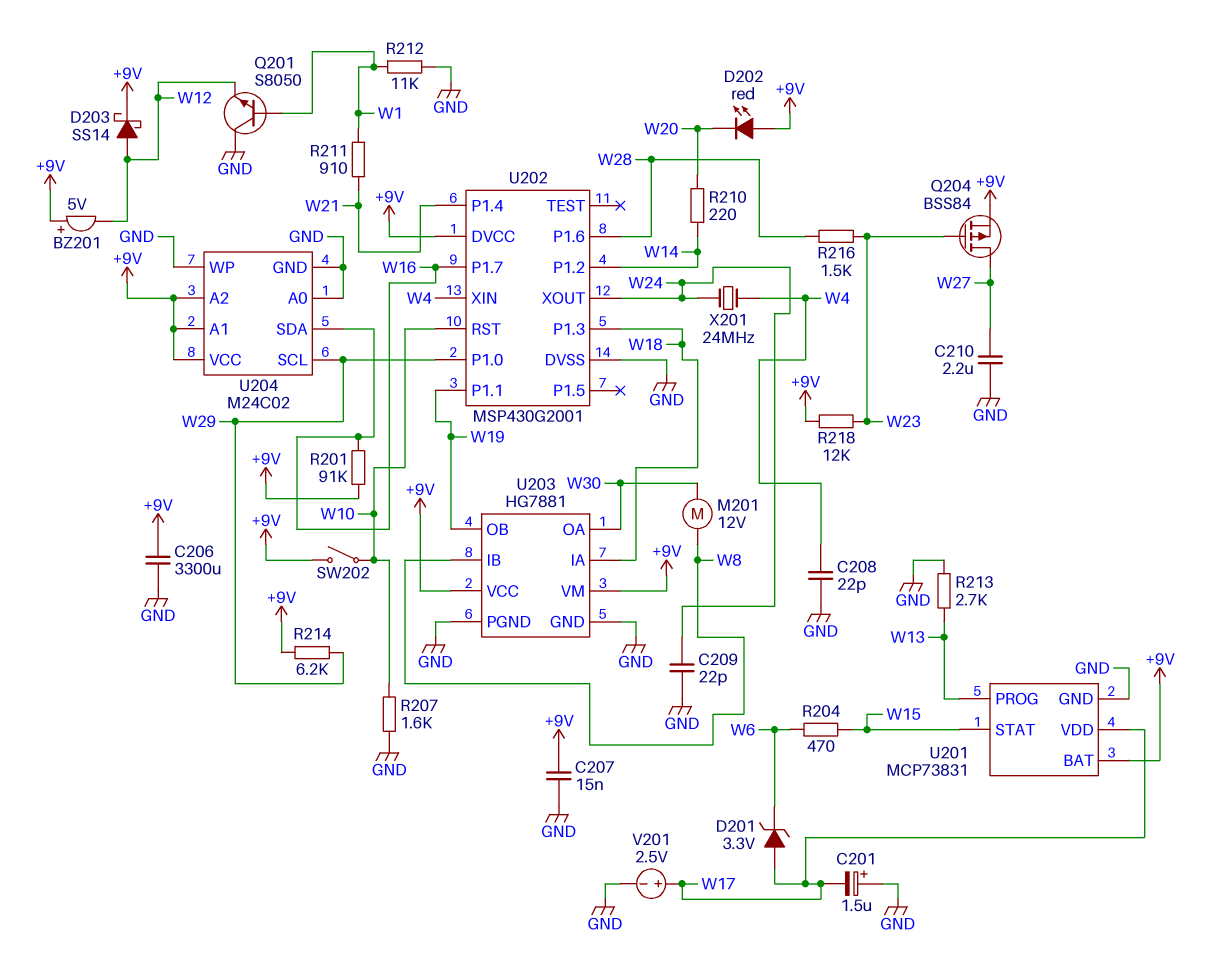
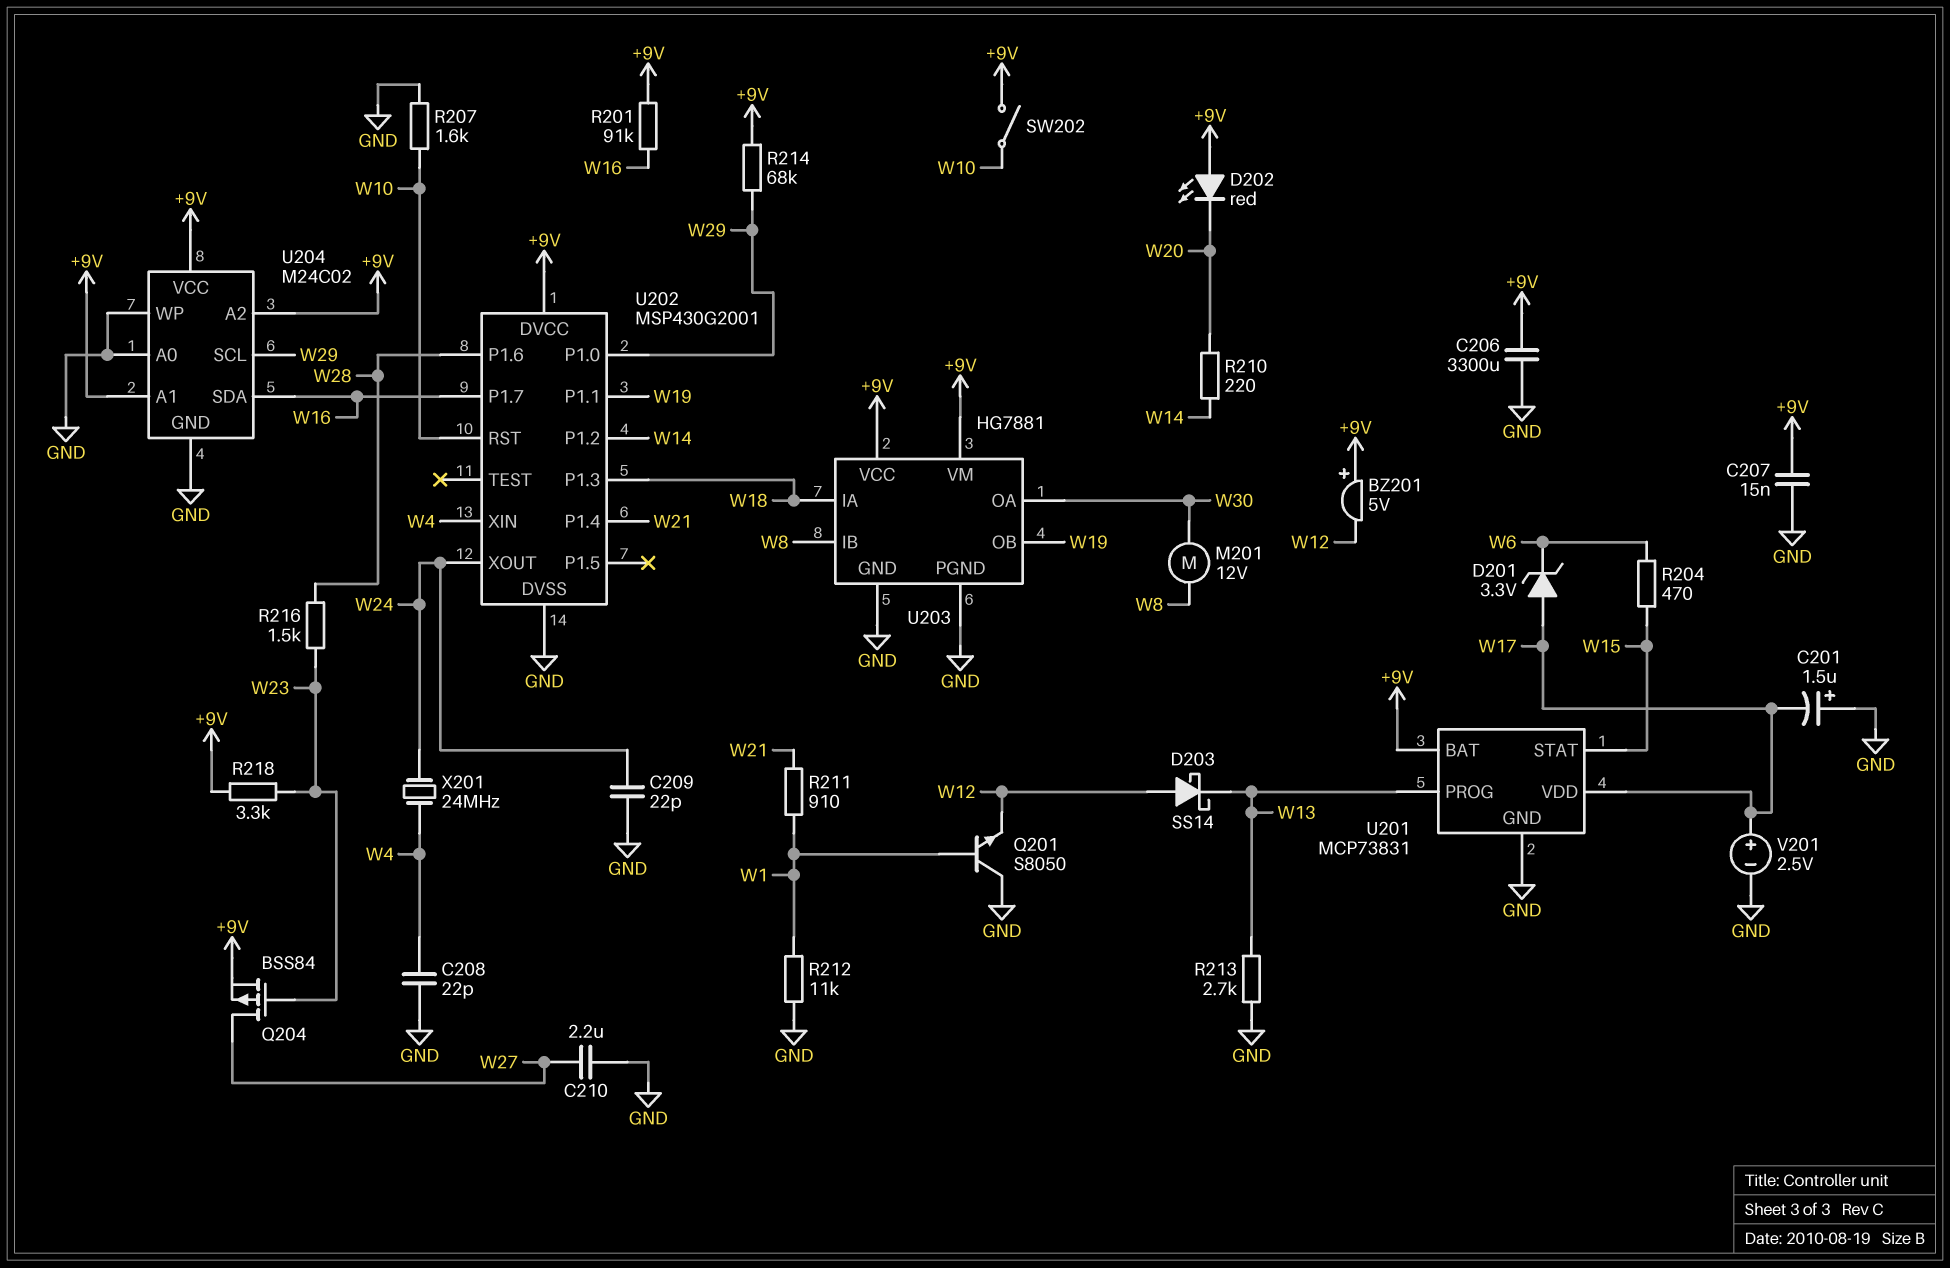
D203: schottky SS14 (A W12, K +9V) -> schottky SS14 (A W12, K W13)
R214: 6.2k (+9V, W29) -> 68k (+9V, W29)
R218: 12k (+9V, W23) -> 3.3k (+9V, W23)

